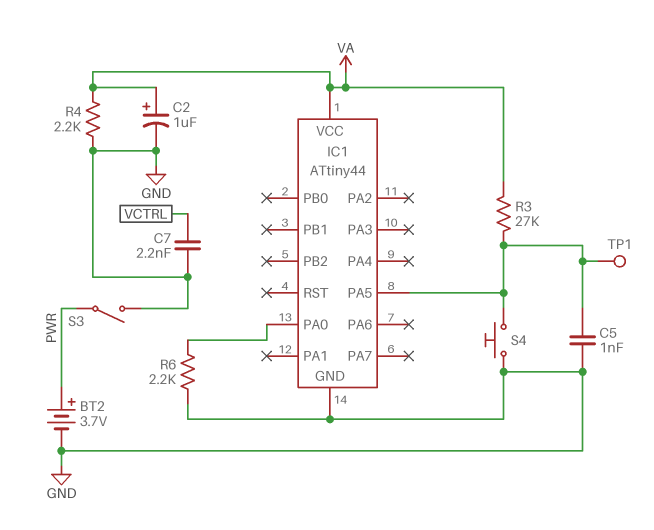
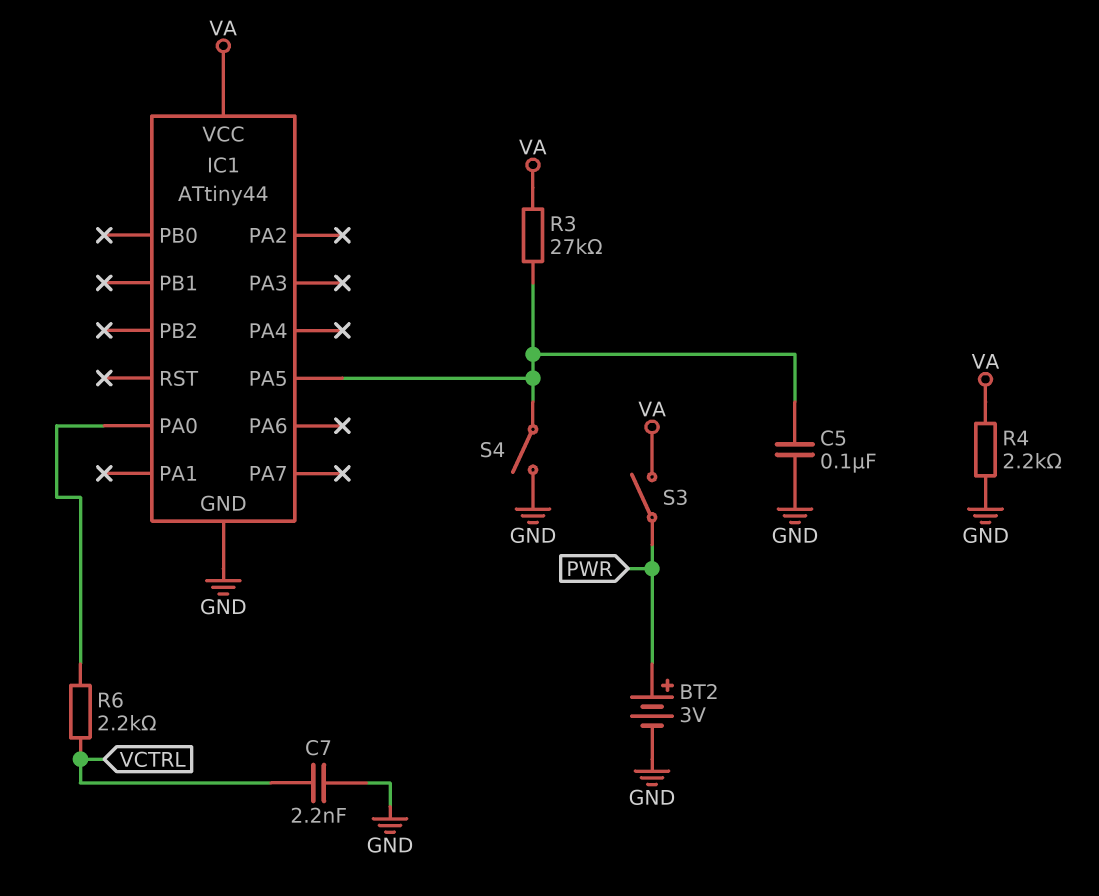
BT2: 3.7V (plus PWR, minus GND) -> 3V (plus PWR, minus GND)
C2: 1uF (plus VA, minus GND) -> none
C5: 1nF (GND, IC1/PA5) -> 100nF (GND, IC1/PA5)
R6: 2.2k (GND, IC1/PA0) -> 2.2k (IC1/PA0, VCTRL)
S3: switch (GND, PWR) -> switch (PWR, VA)
S4: button (GND, IC1/PA5) -> switch (GND, IC1/PA5)
TP1: test point (IC1/PA5) -> none

